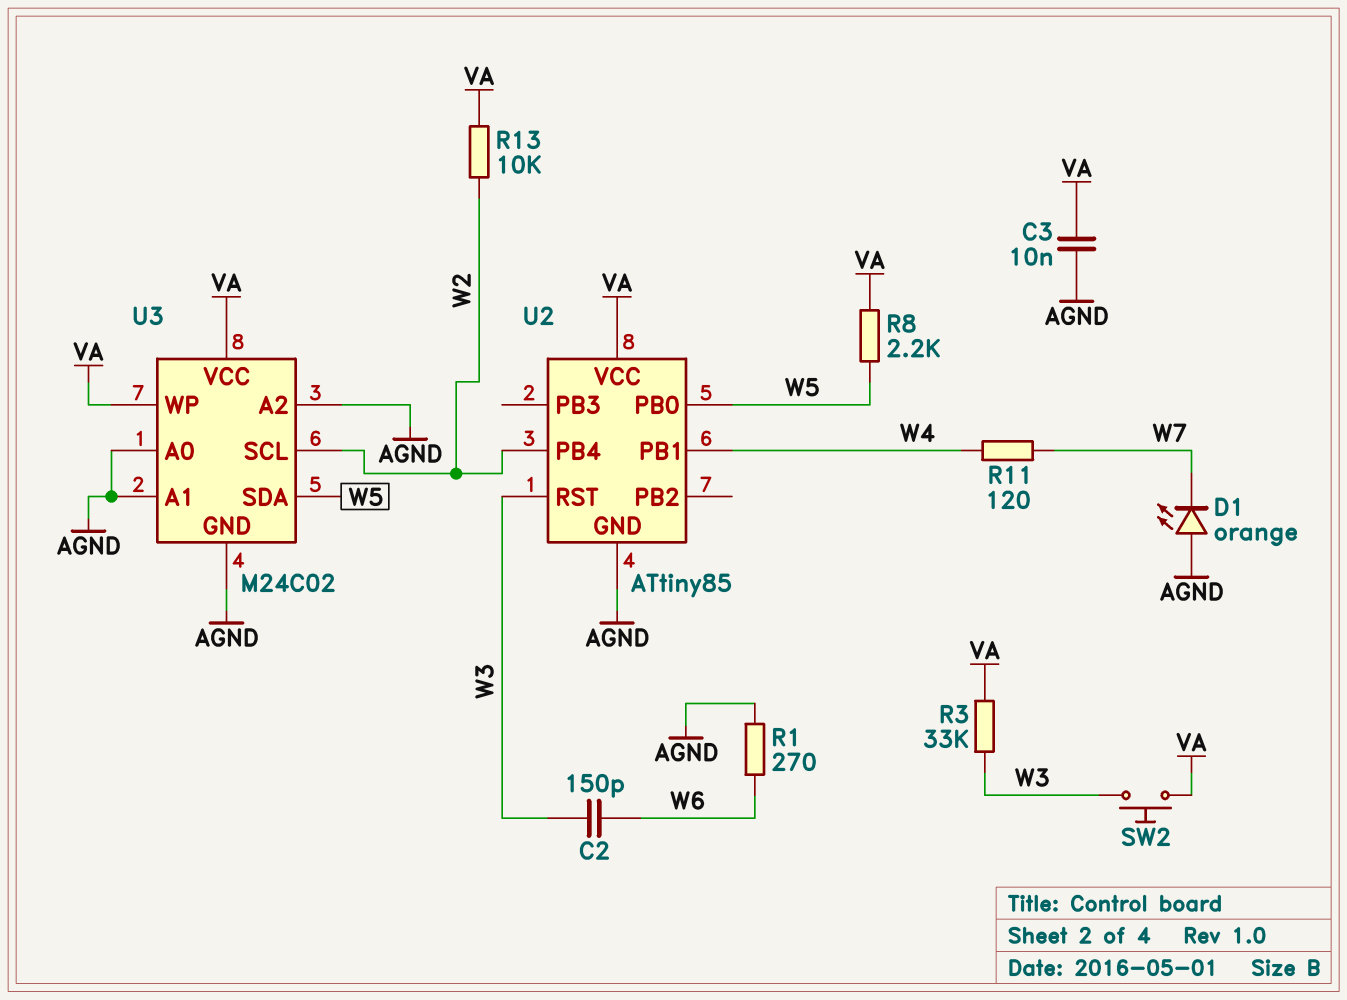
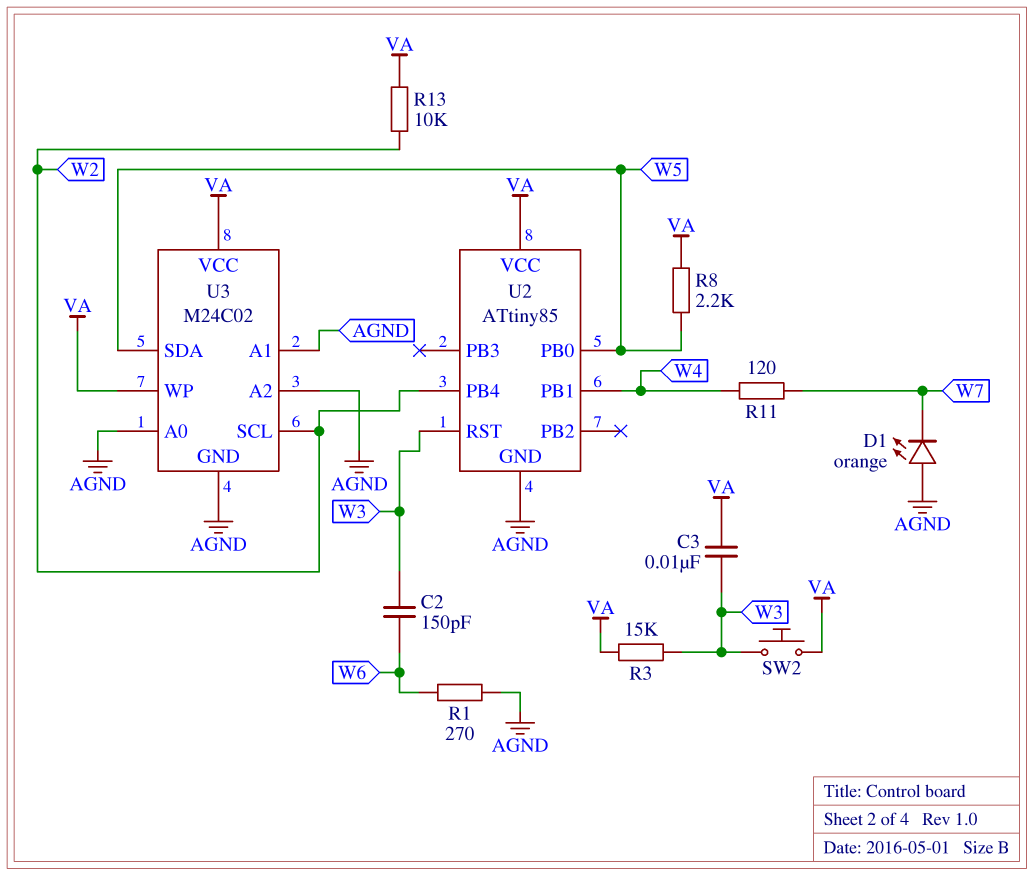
C3: 10nF (AGND, VA) -> 10nF (VA, W3)
R3: 33k (VA, W3) -> 15k (VA, W3)

